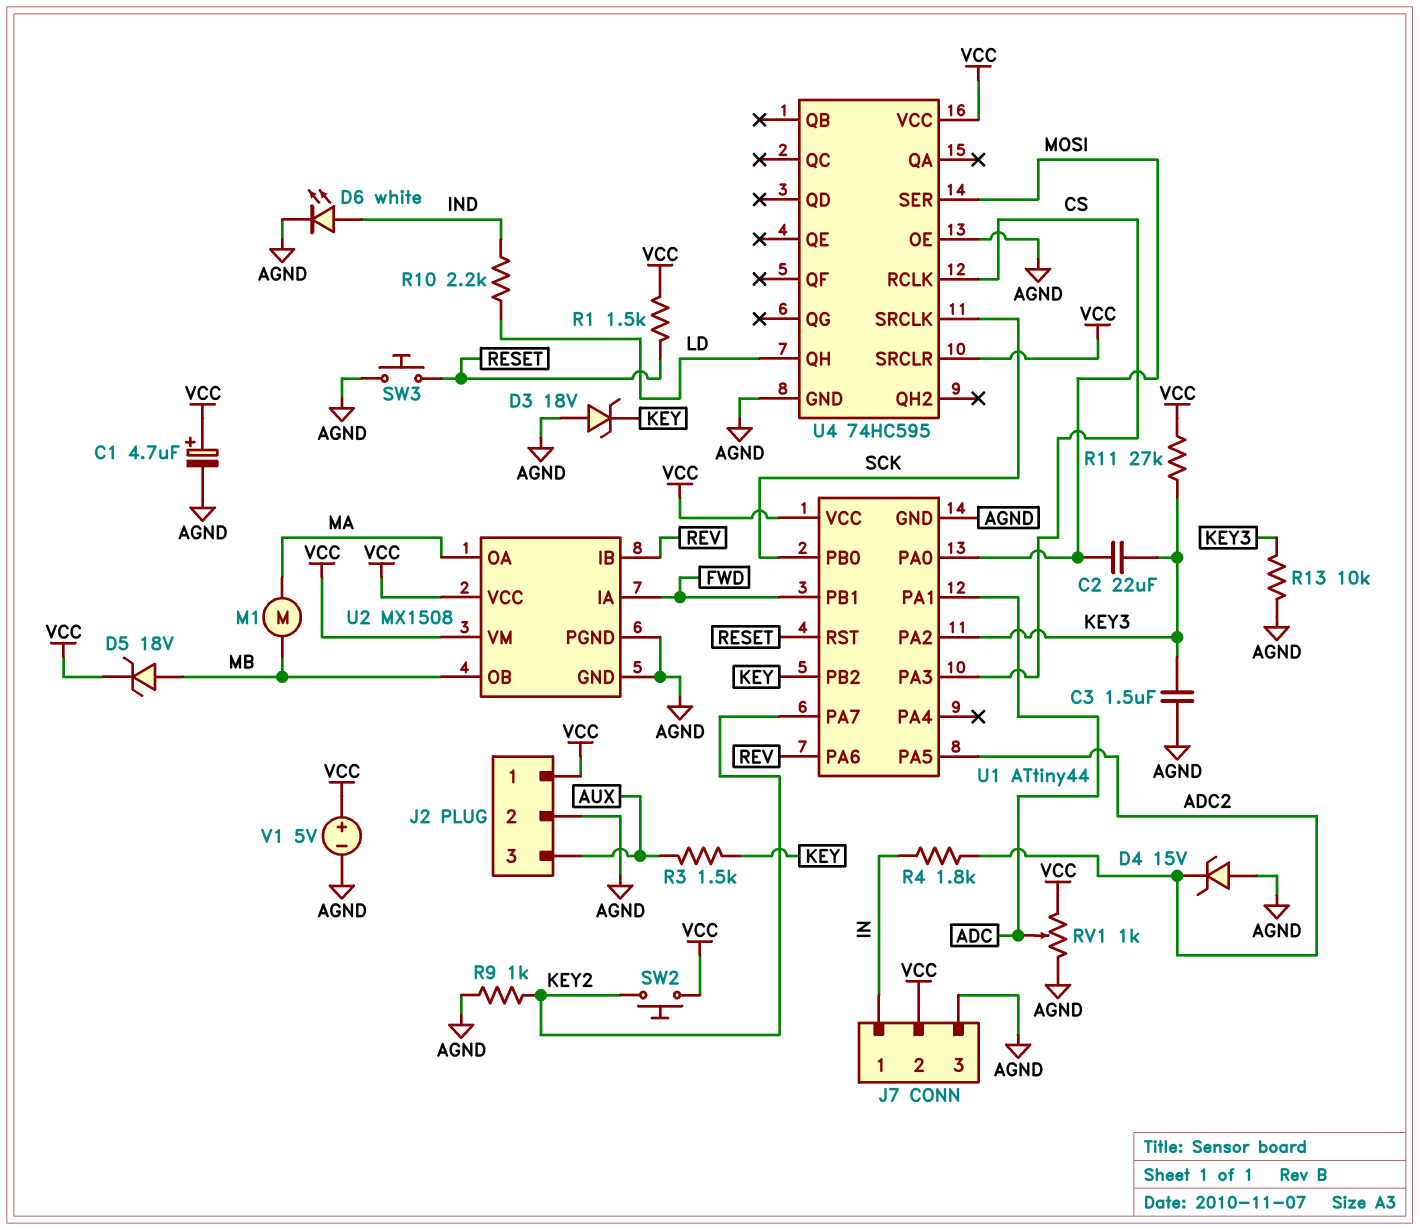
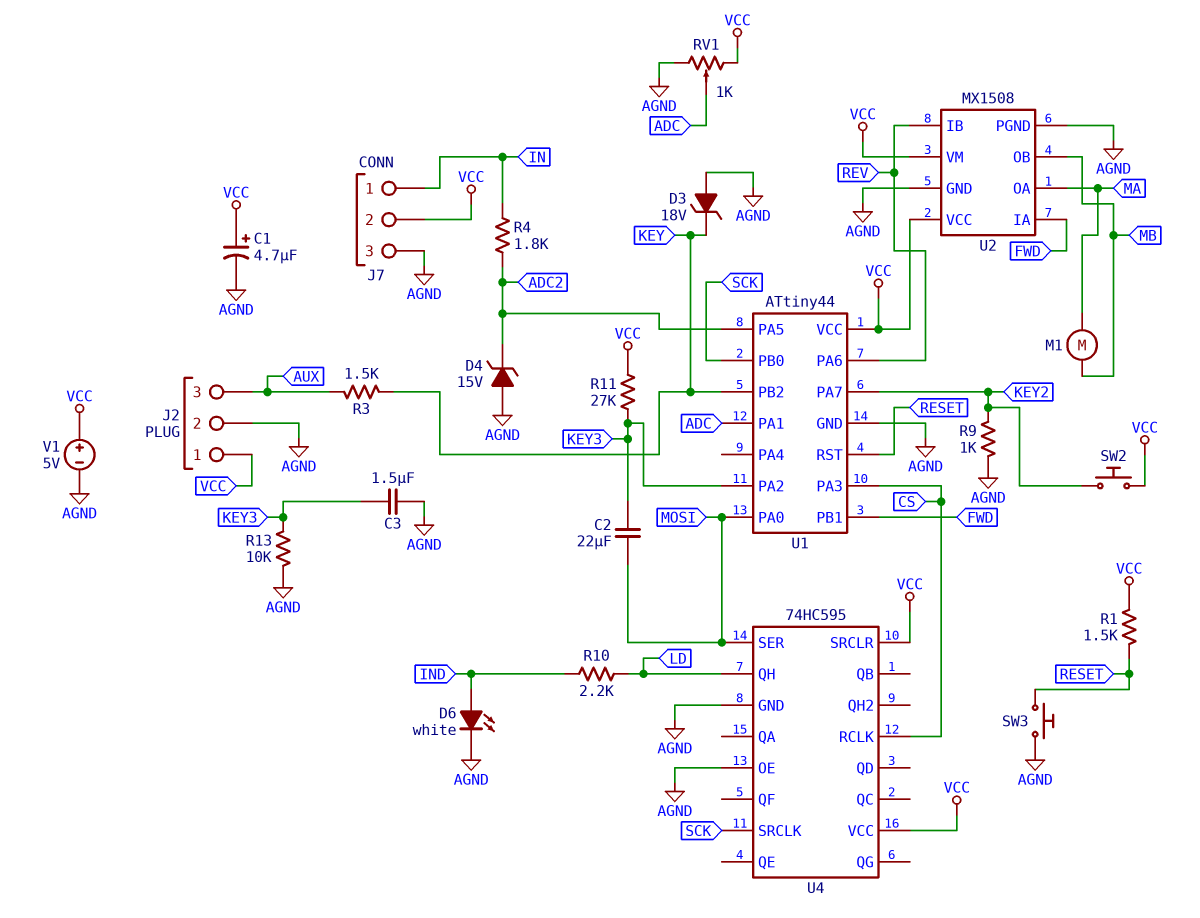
D5: zener 18V (A MB, K VCC) -> none

